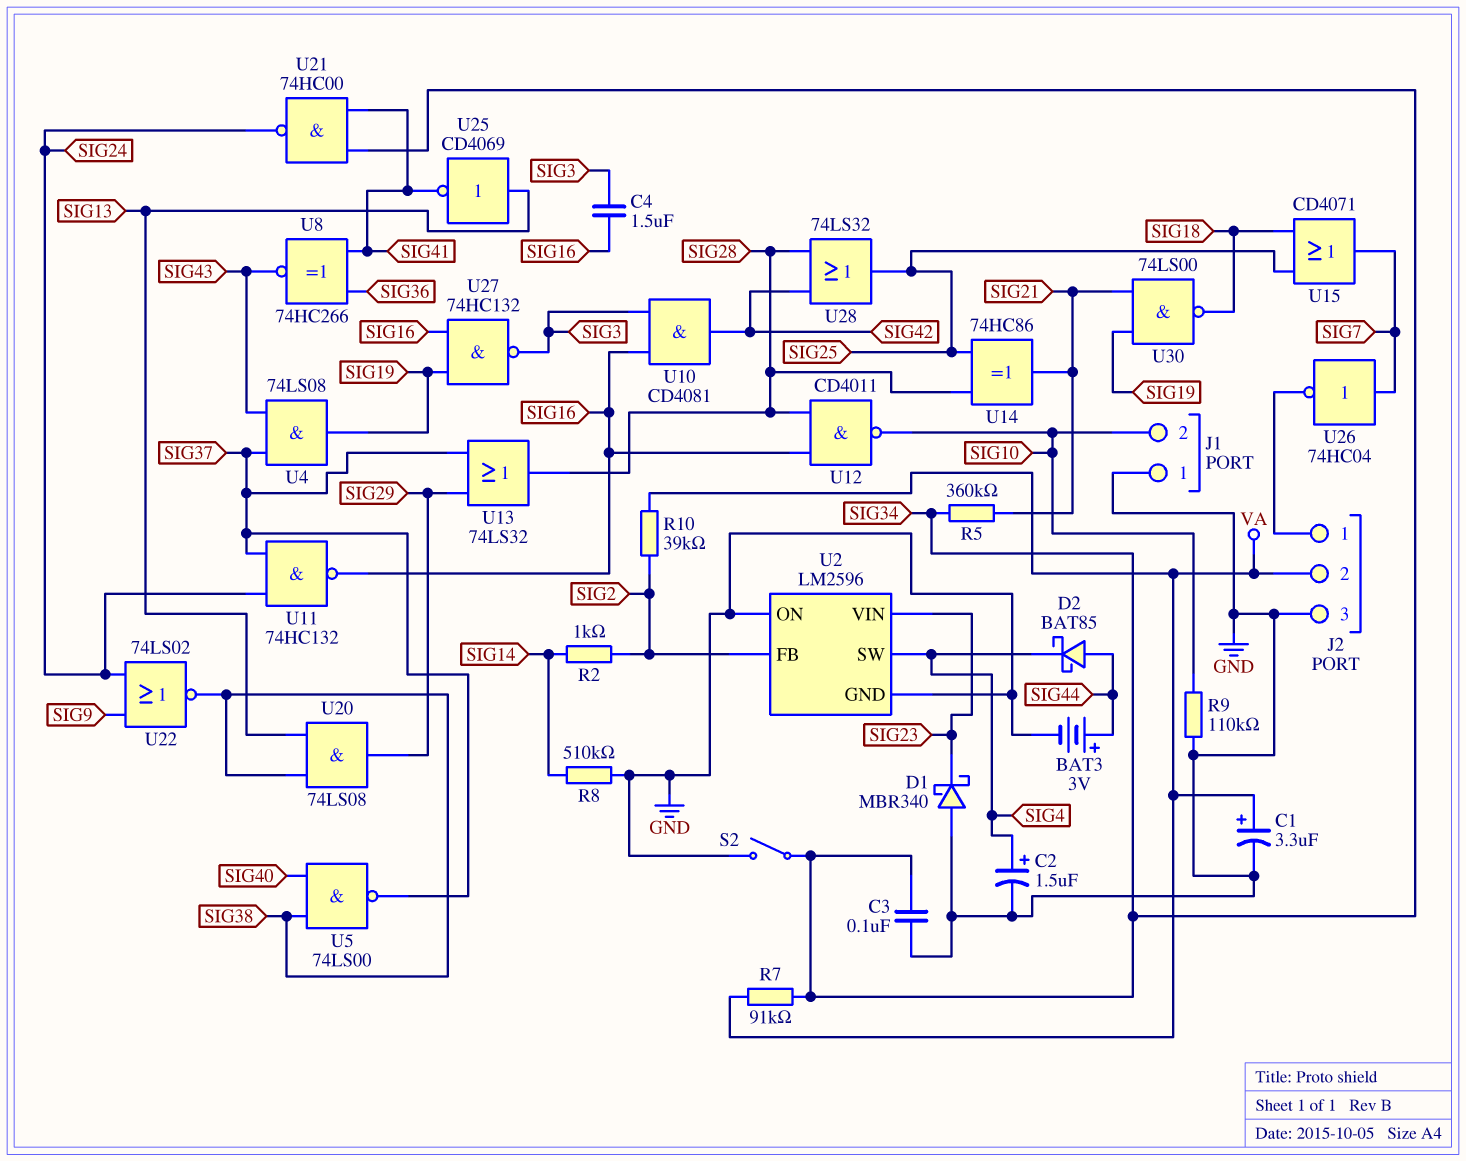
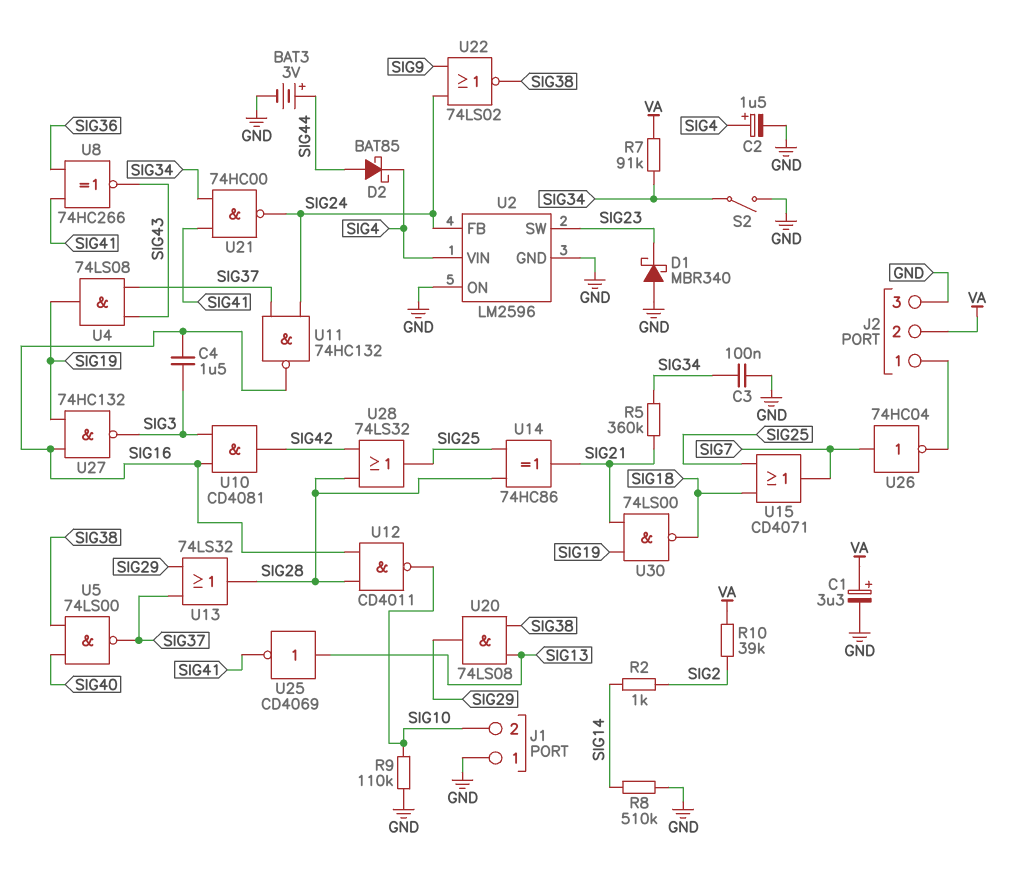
U2 pin FB: SIG2 -> SIG24
U2 pin SW: SIG4 -> SIG23
U2 pin VIN: SIG23 -> SIG4

